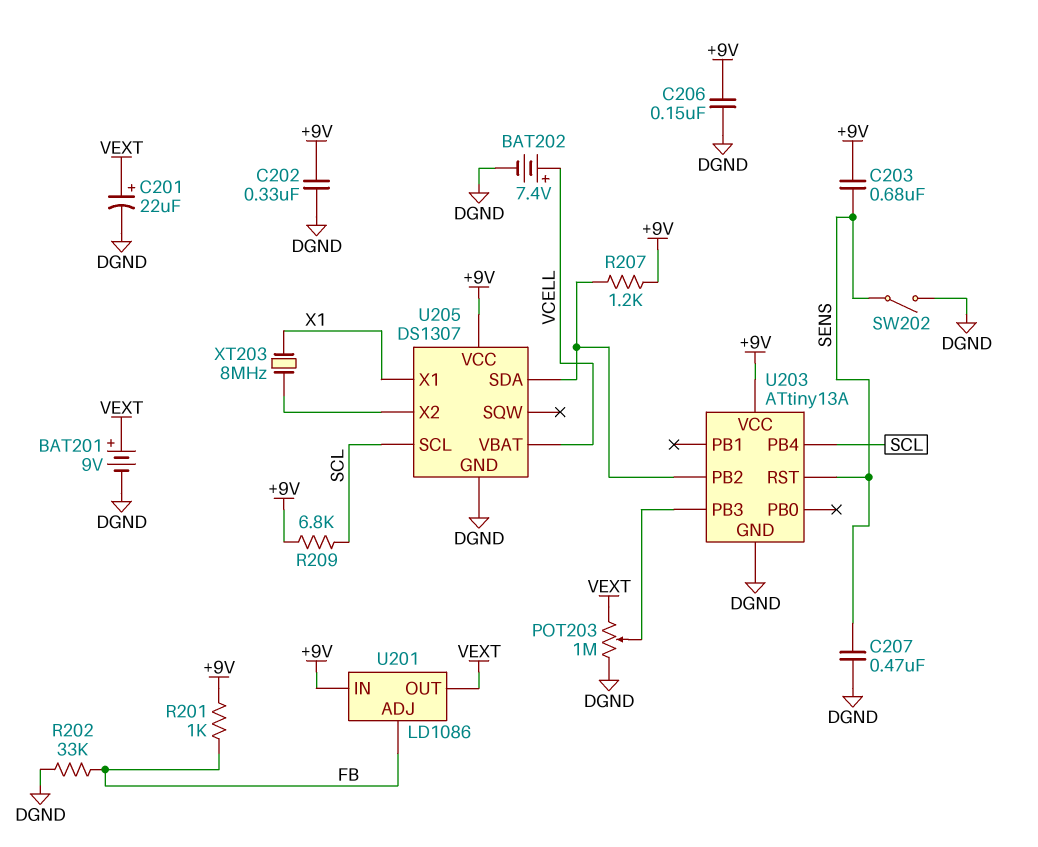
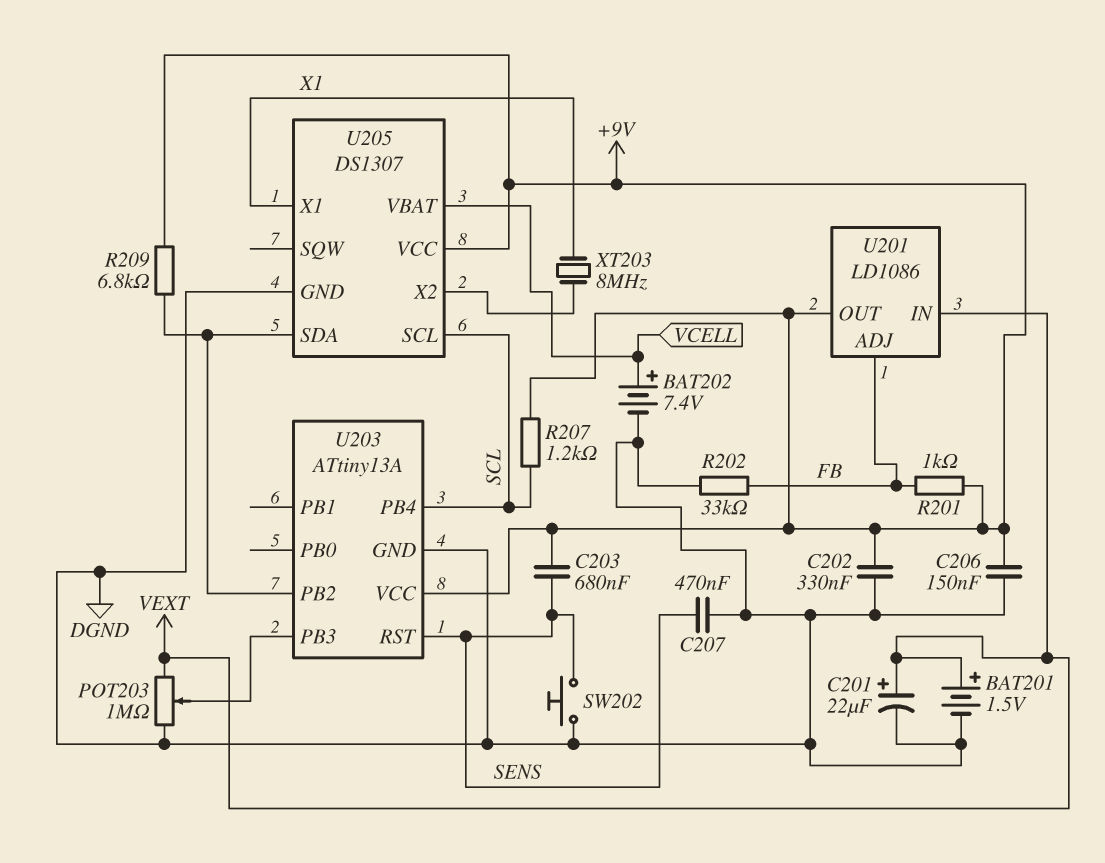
BAT201: 9V (plus VEXT, minus DGND) -> 1.5V (plus VEXT, minus DGND)
R207: 1.2k (+9V, U203/PB2) -> 1.2k (+9V, SCL)
R209: 6.8k (+9V, SCL) -> 6.8k (+9V, U203/PB2)
SW202: switch (DGND, SENS) -> button (DGND, SENS)
U201 pin IN: +9V -> VEXT
U201 pin OUT: VEXT -> +9V

